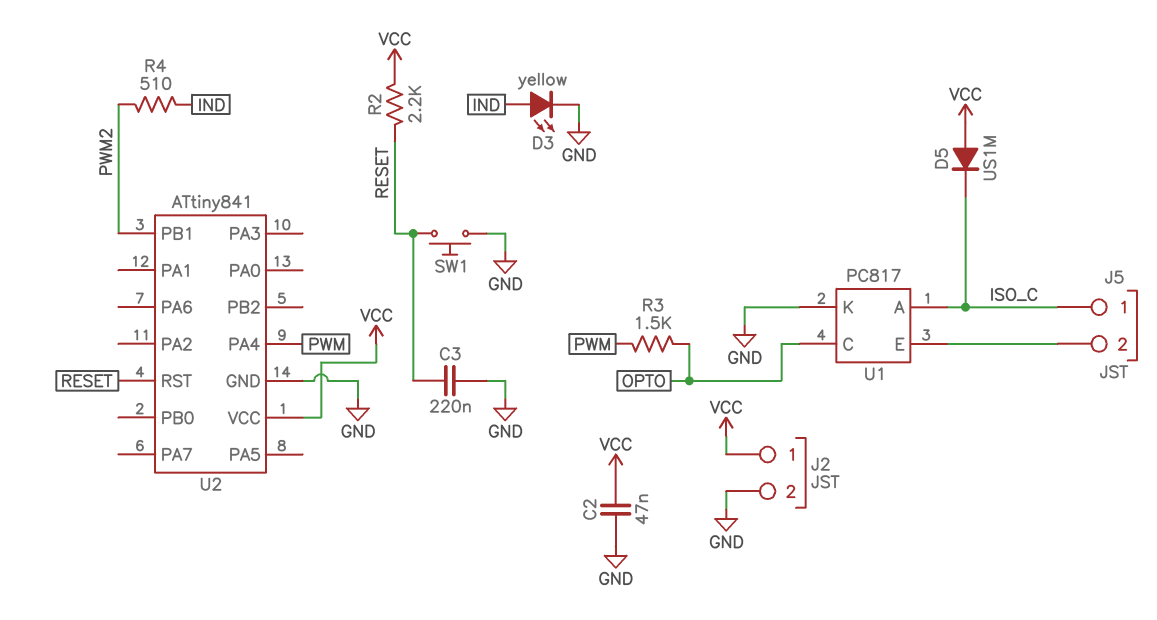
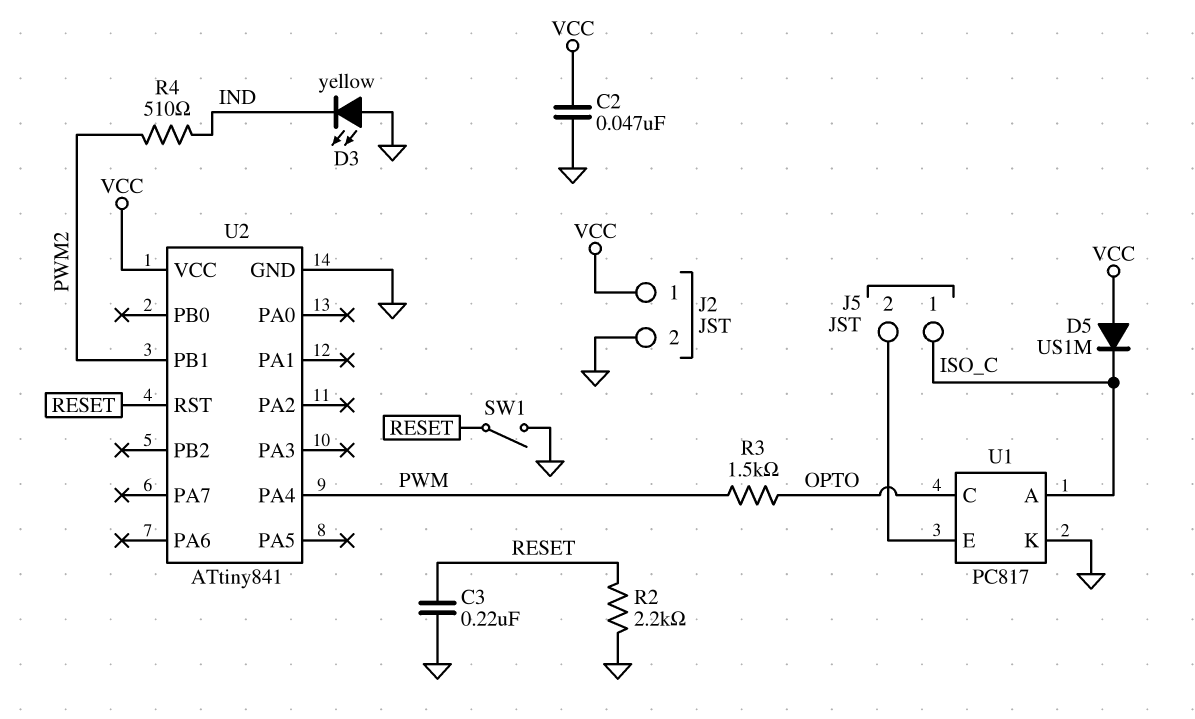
D3: LED yellow (A IND, K GND) -> LED yellow (A GND, K IND)
R2: 2.2k (RESET, VCC) -> 2.2k (GND, RESET)
SW1: button (GND, RESET) -> switch (GND, RESET)

